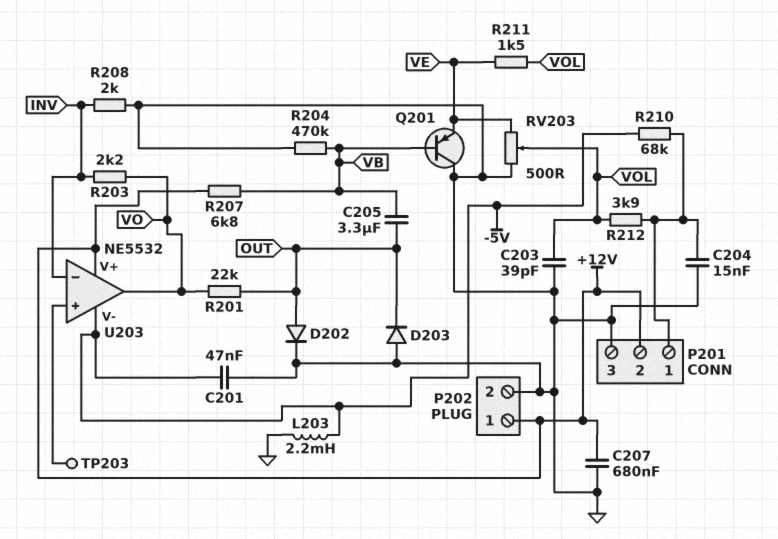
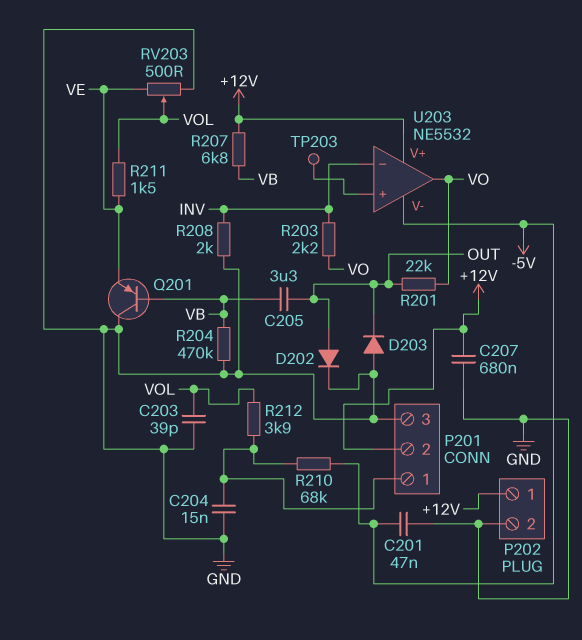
L203: 2.2mH (-5V, GND) -> none

